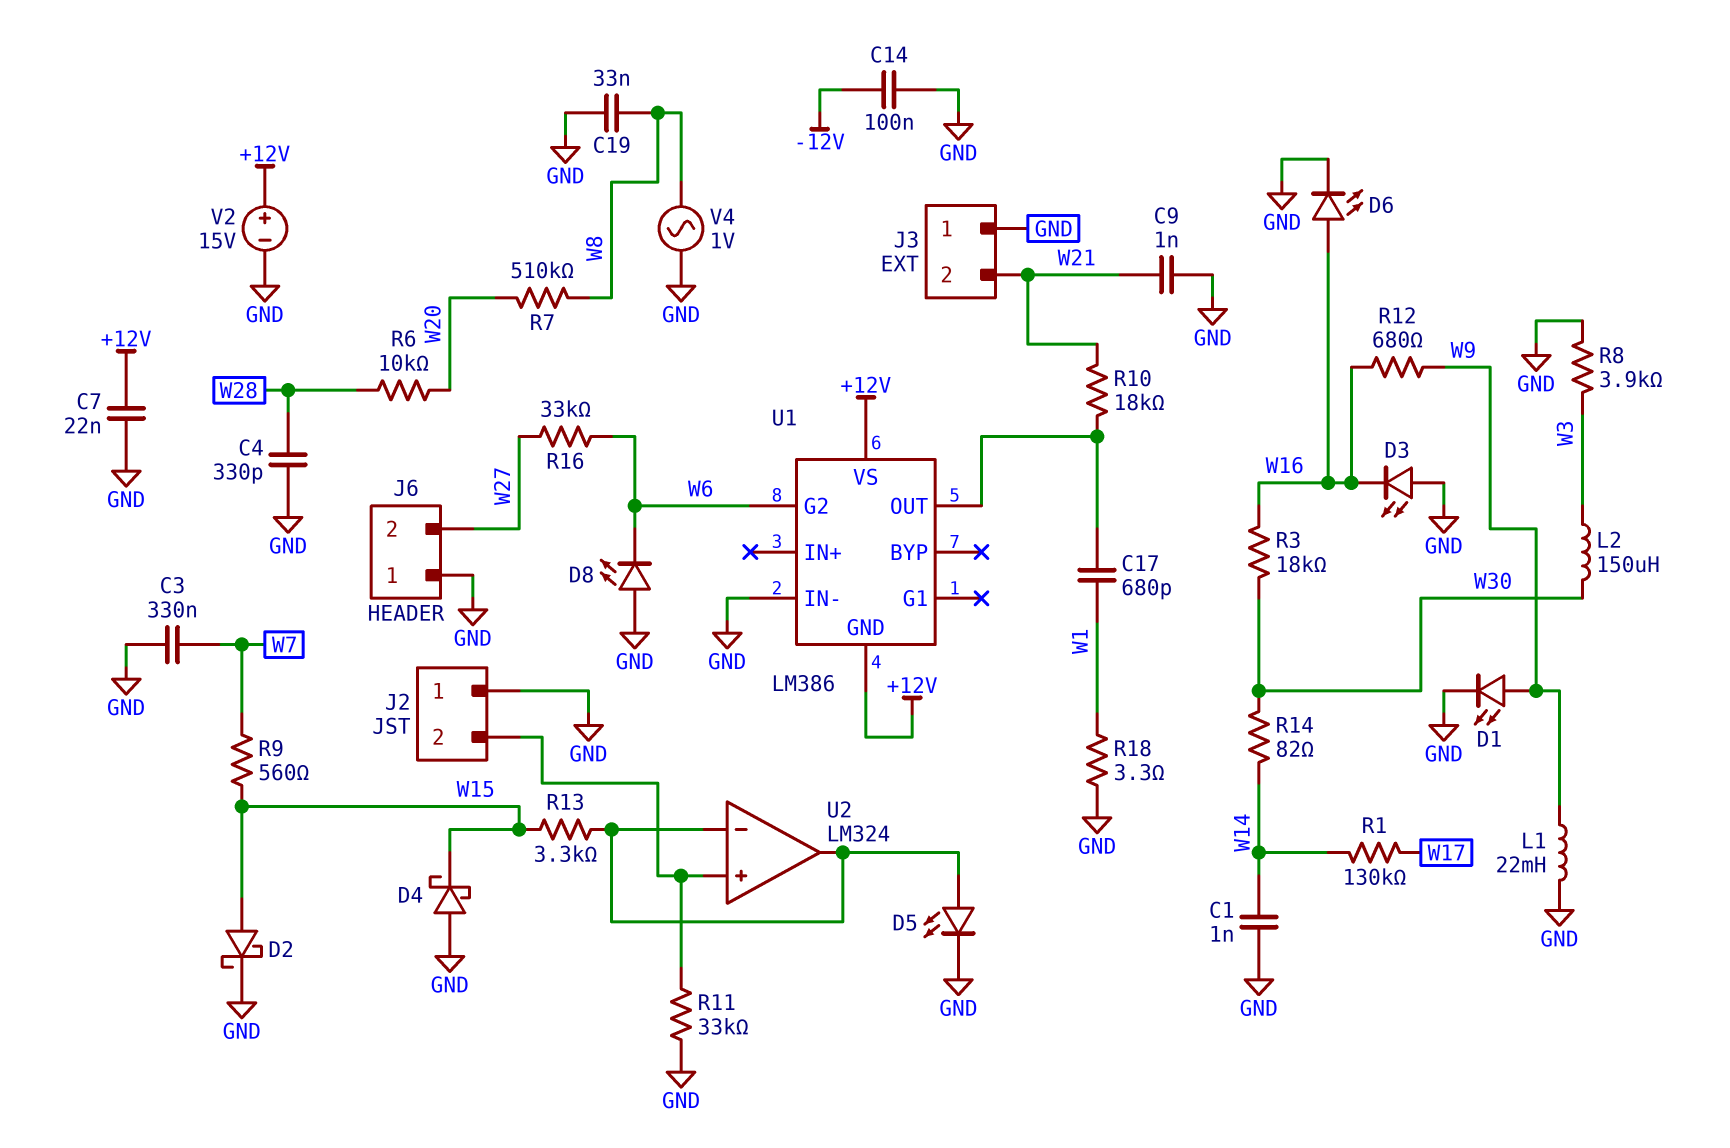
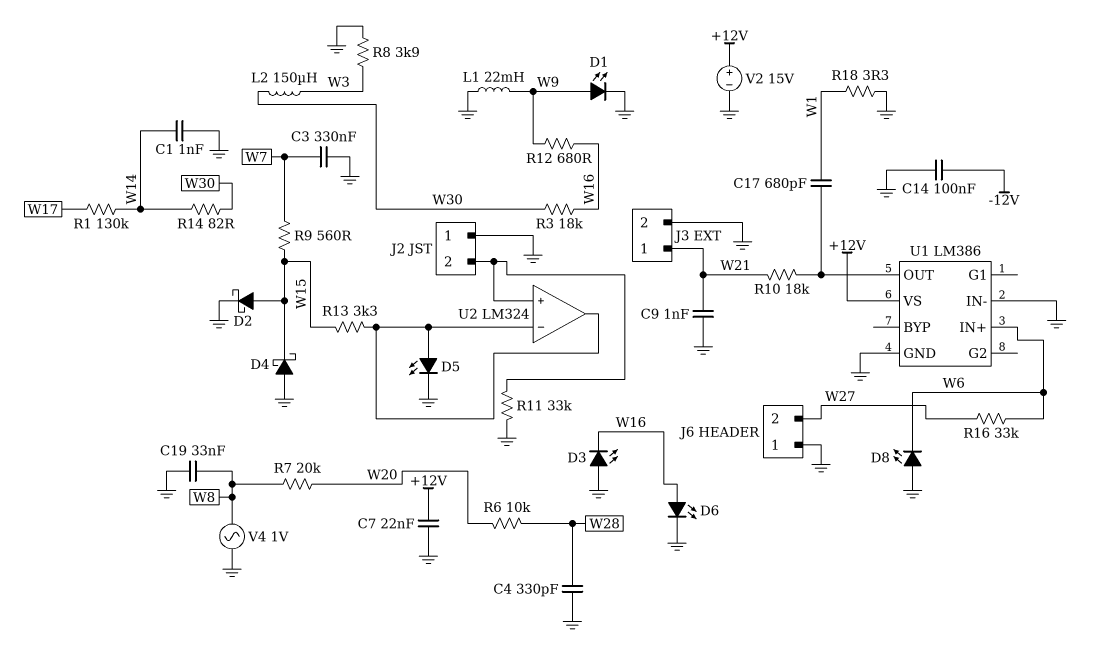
J3 pin 1: GND -> W21
J3 pin 2: W21 -> GND
R7: 510k (W8, W20) -> 20k (W8, W20)
U1 pin G2: W6 -> none
U1 pin GND: +12V -> GND
U1 pin IN+: none -> W6

